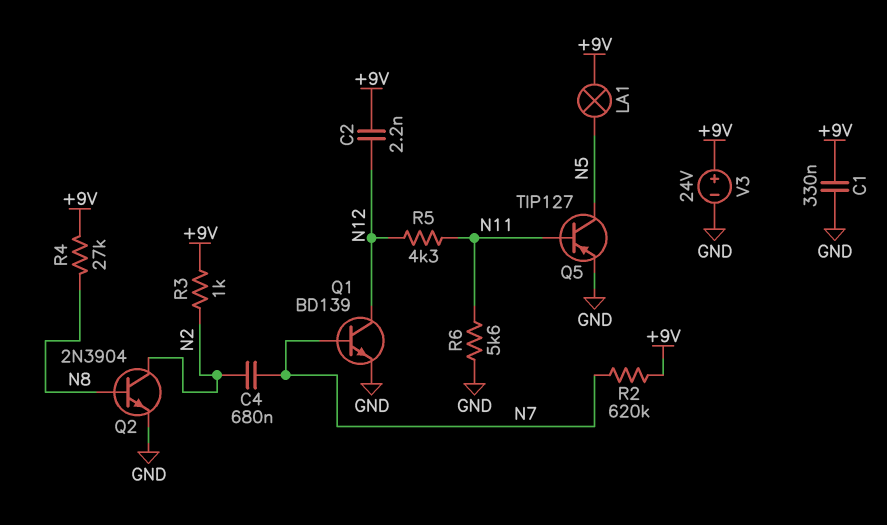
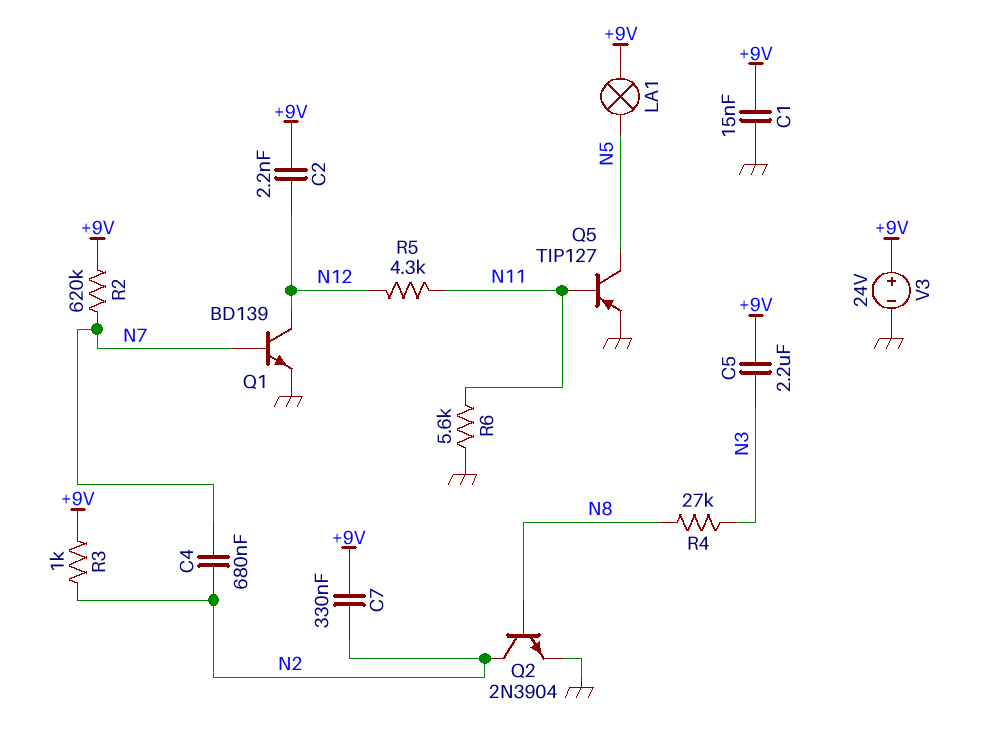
C1: 330nF (+9V, GND) -> 15nF (+9V, GND)
C5: none -> 2.2uF (+9V, N3)
C7: none -> 330nF (+9V, N2)
R4: 27k (+9V, N8) -> 27k (N3, N8)

